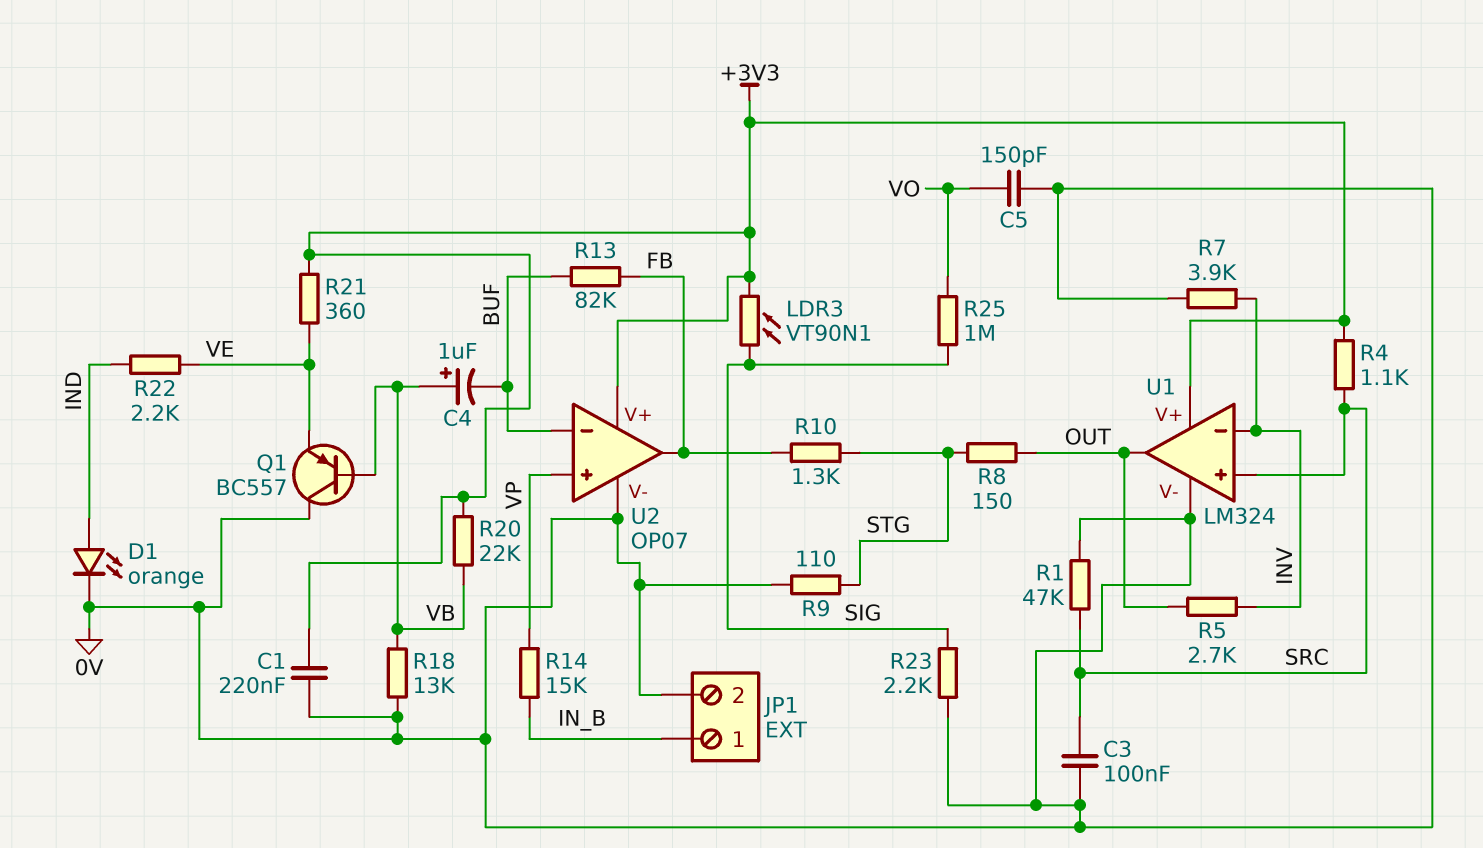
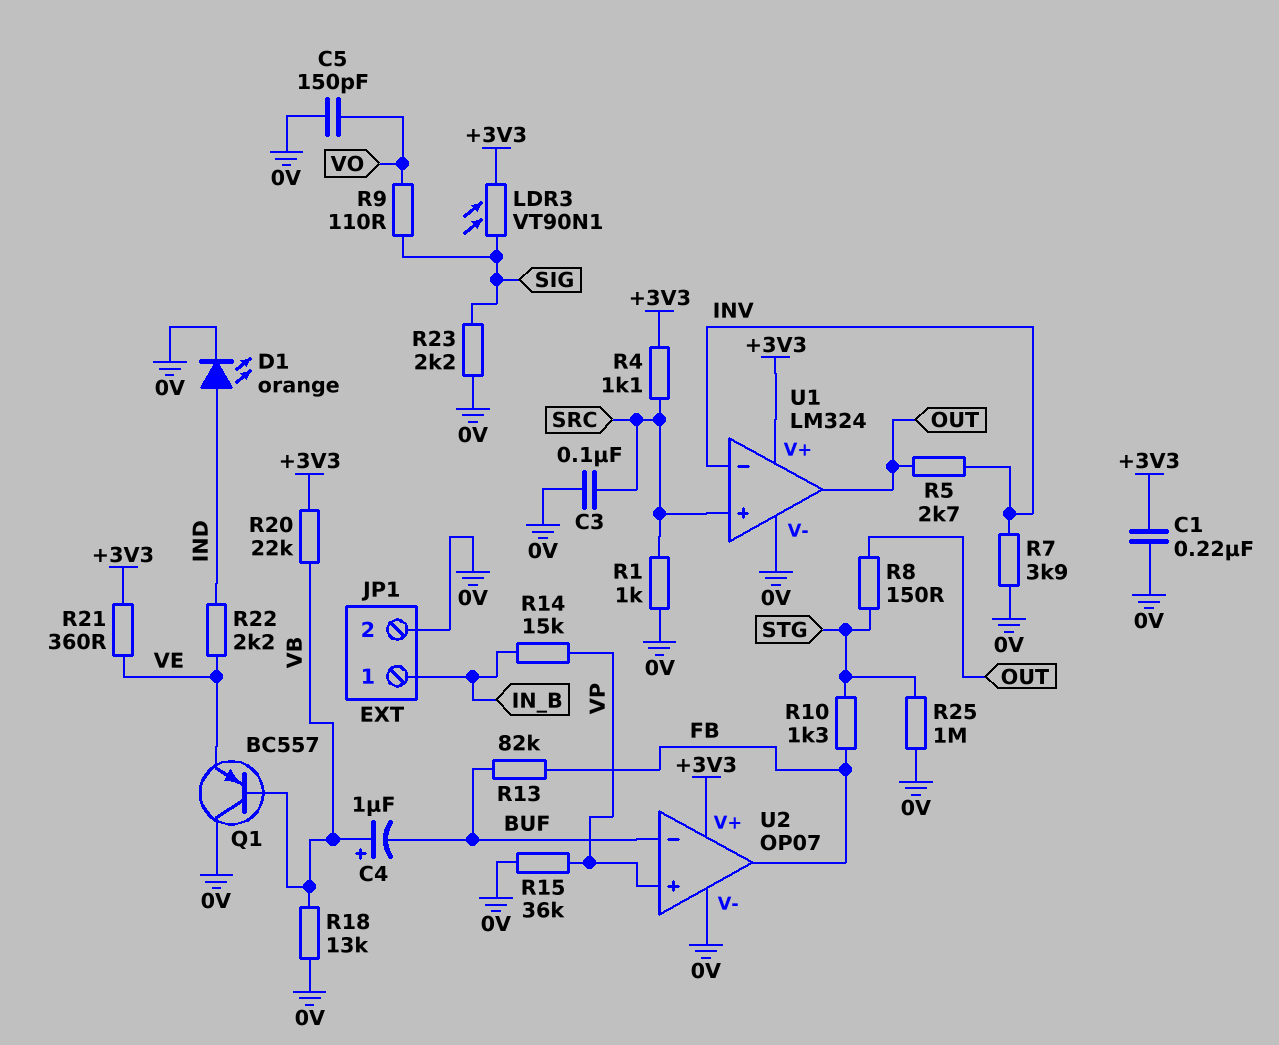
R1: 47k (0V, SRC) -> 1k (0V, SRC)
R9: 110 (0V, STG) -> 110 (SIG, VO)
R15: none -> 36k (0V, VP)
R25: 1M (SIG, VO) -> 1M (0V, STG)

